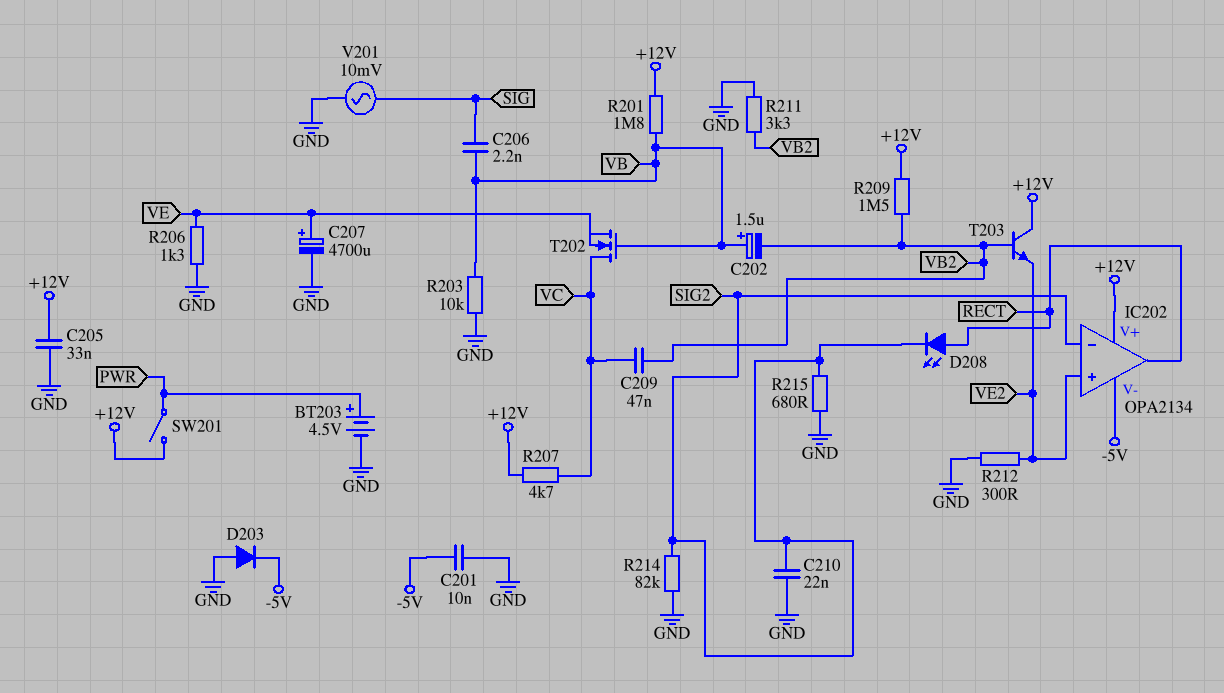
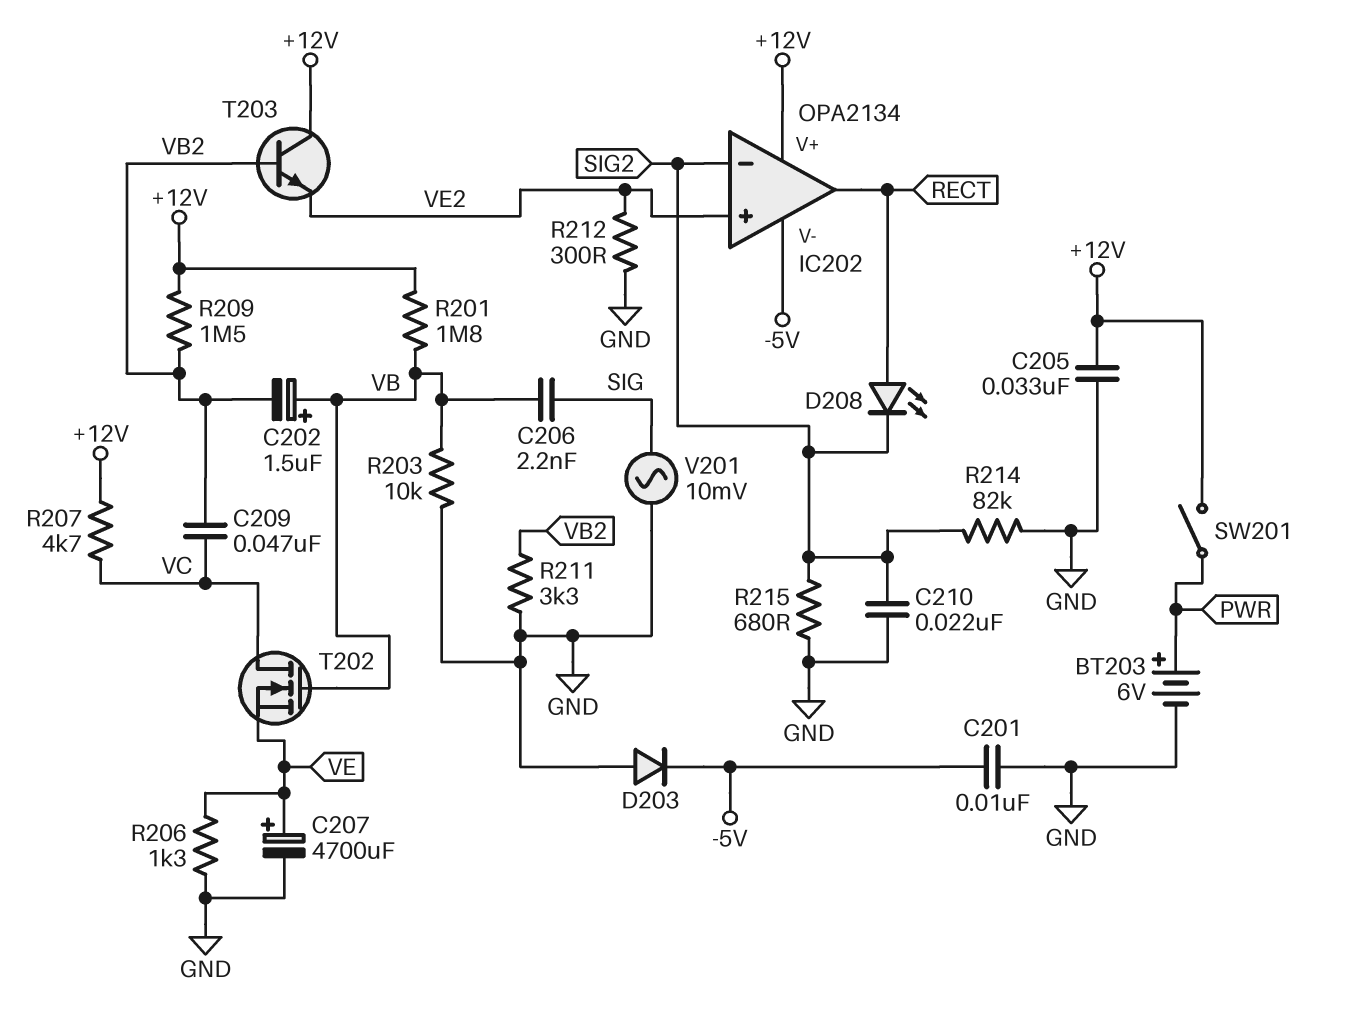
BT203: 4.5V (plus PWR, minus GND) -> 6V (plus PWR, minus GND)

